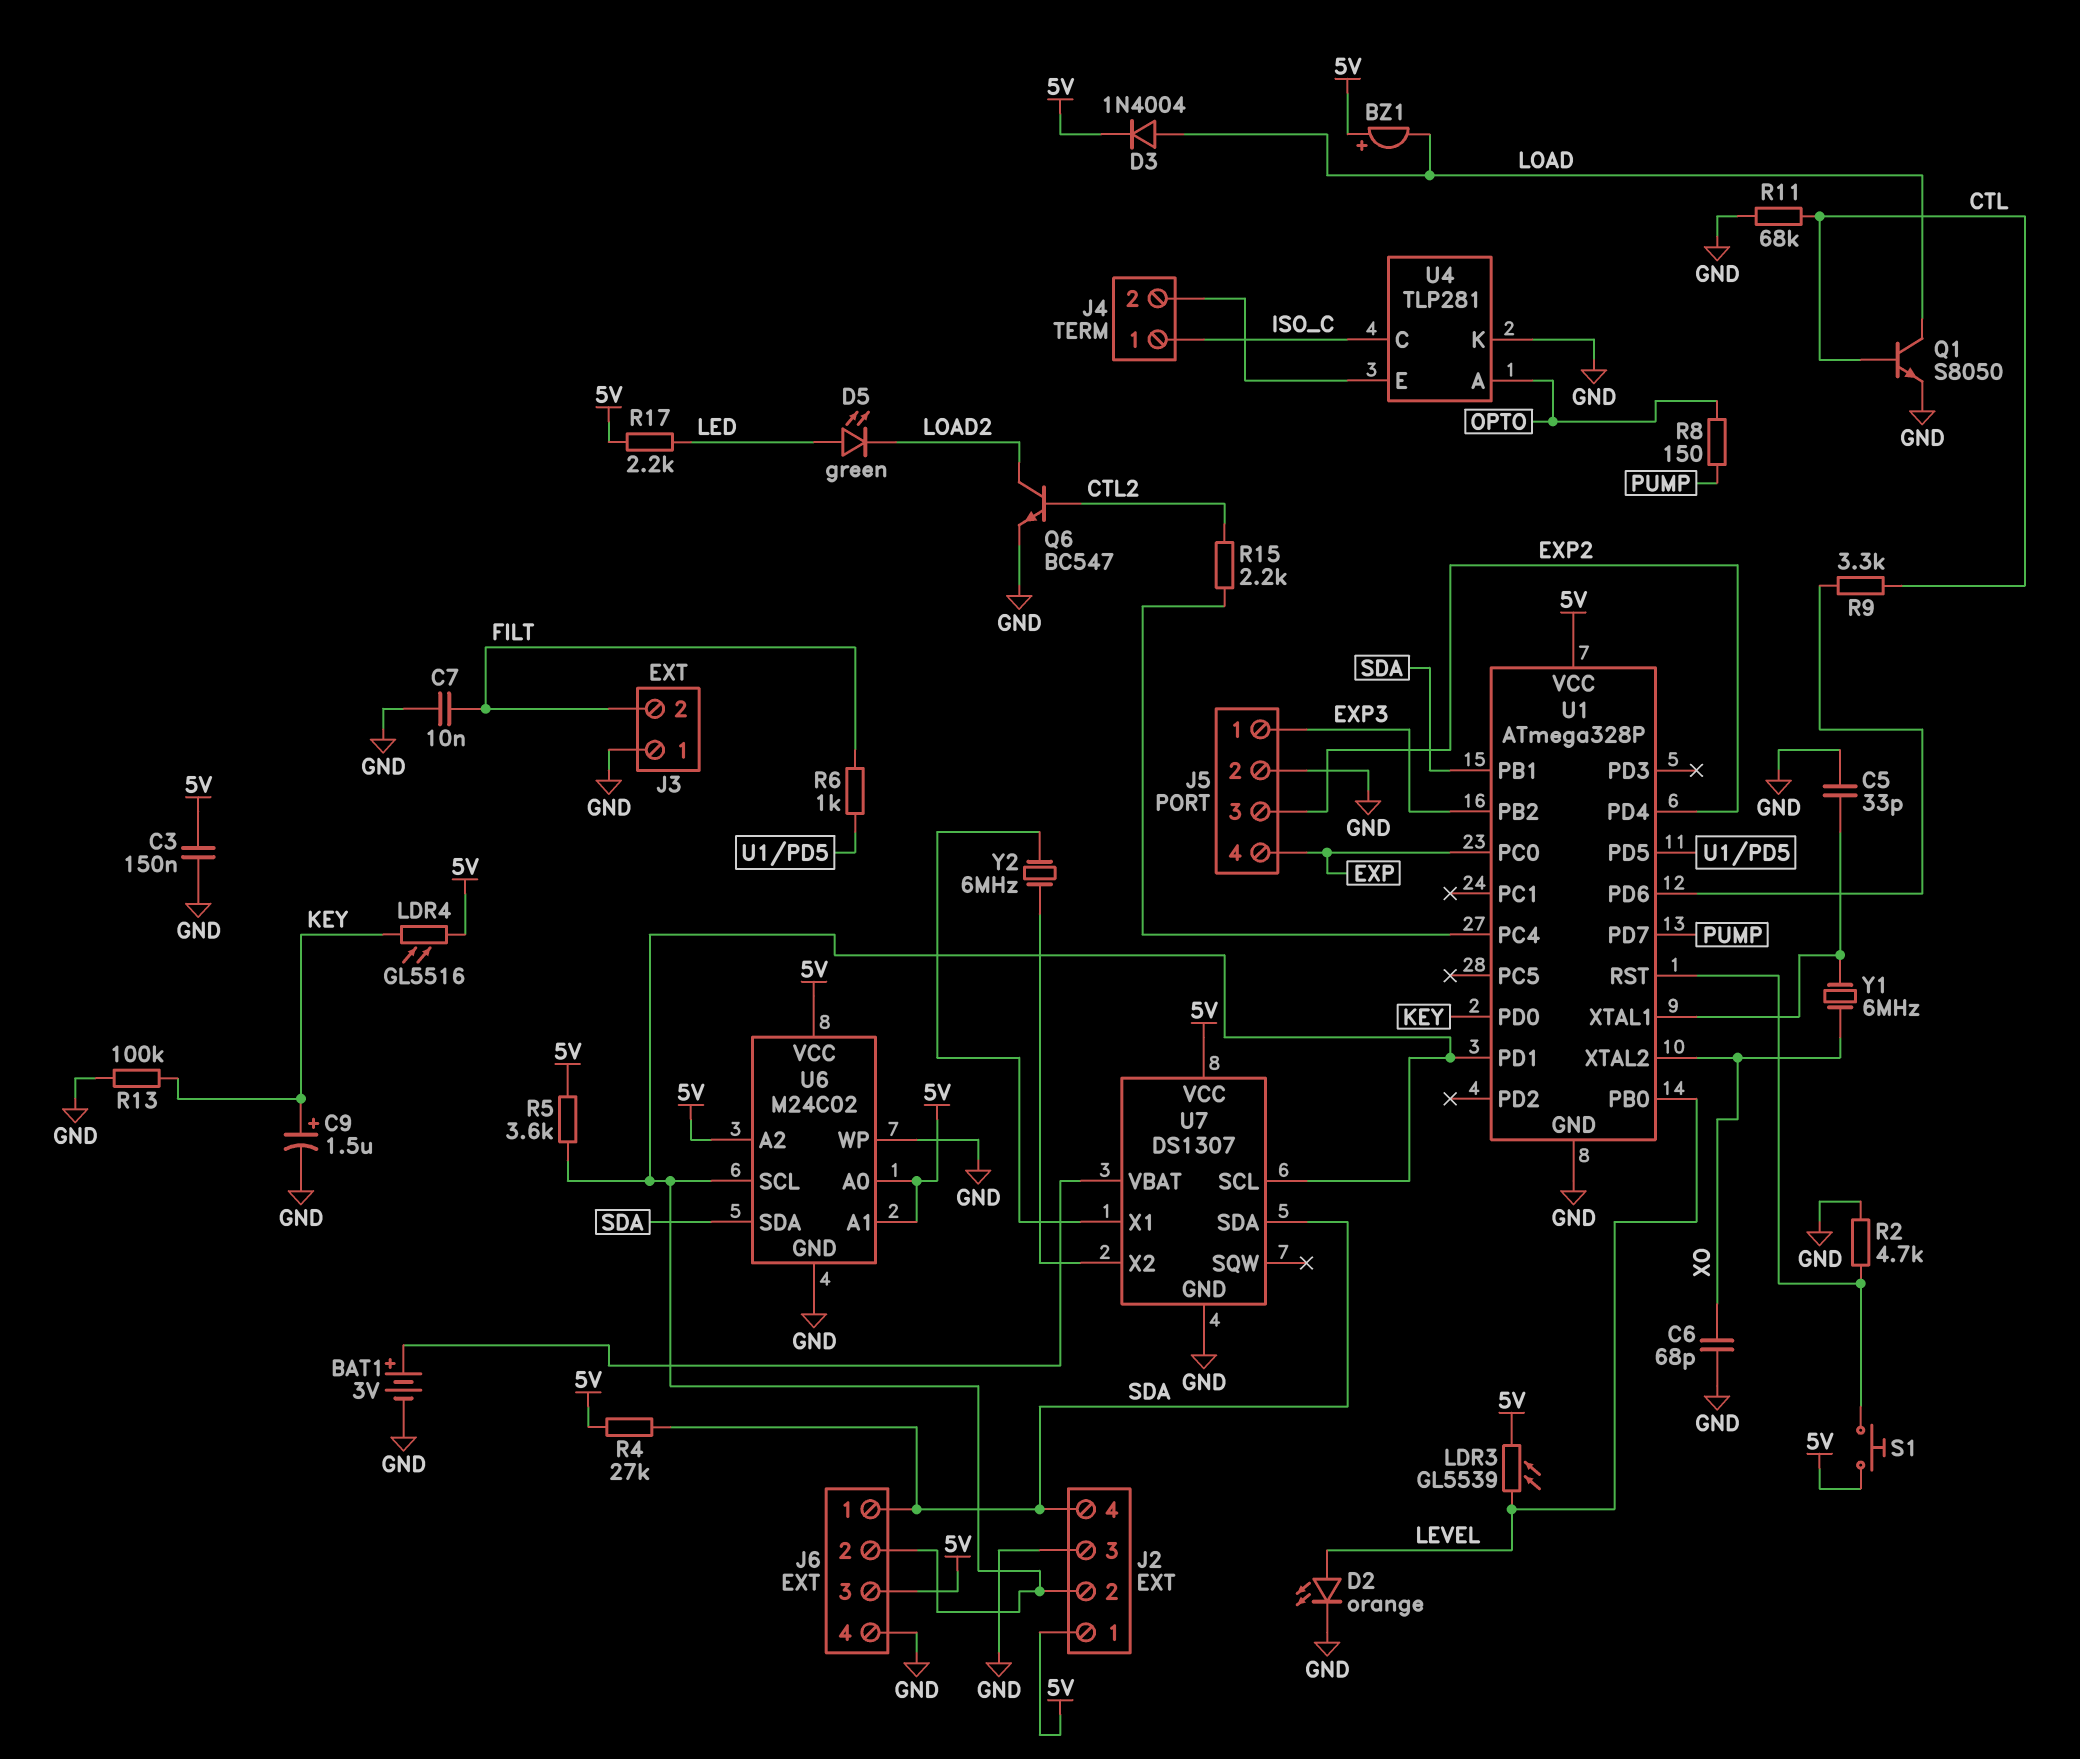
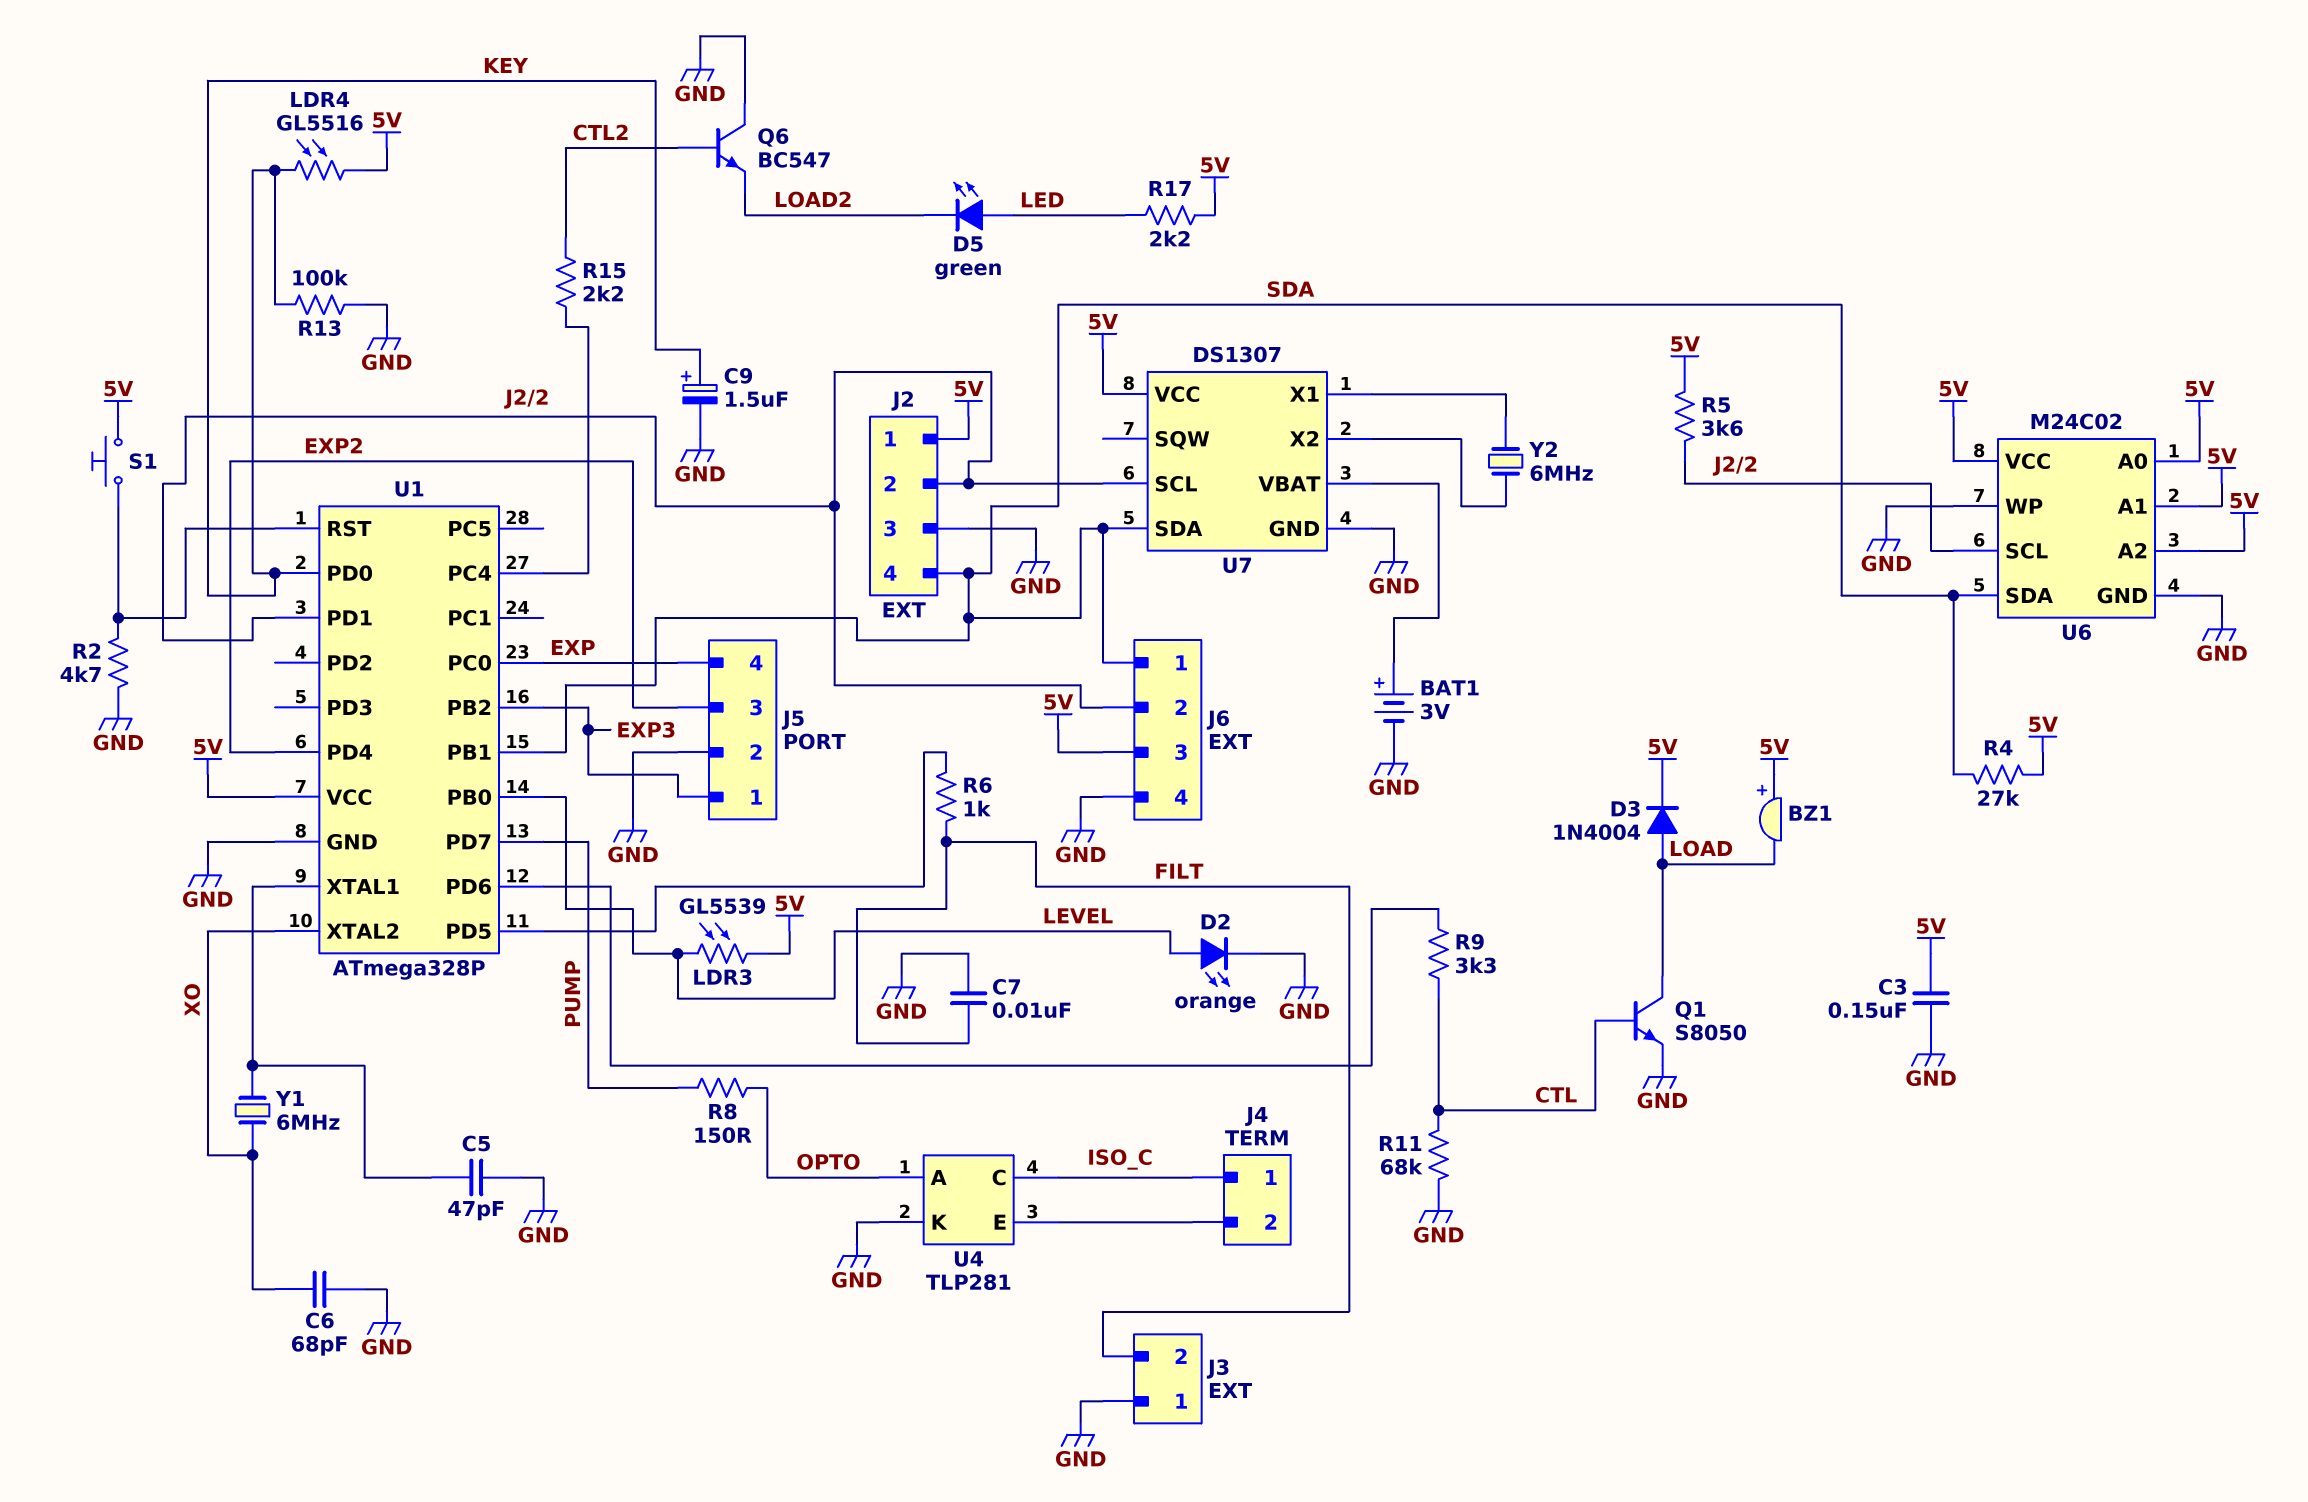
C5: 33pF (GND, U1/XTAL1) -> 47pF (GND, U1/XTAL1)
Q6: NPN BC547 (B CTL2, C LOAD2, E GND) -> NPN BC547 (B CTL2, C GND, E LOAD2)

